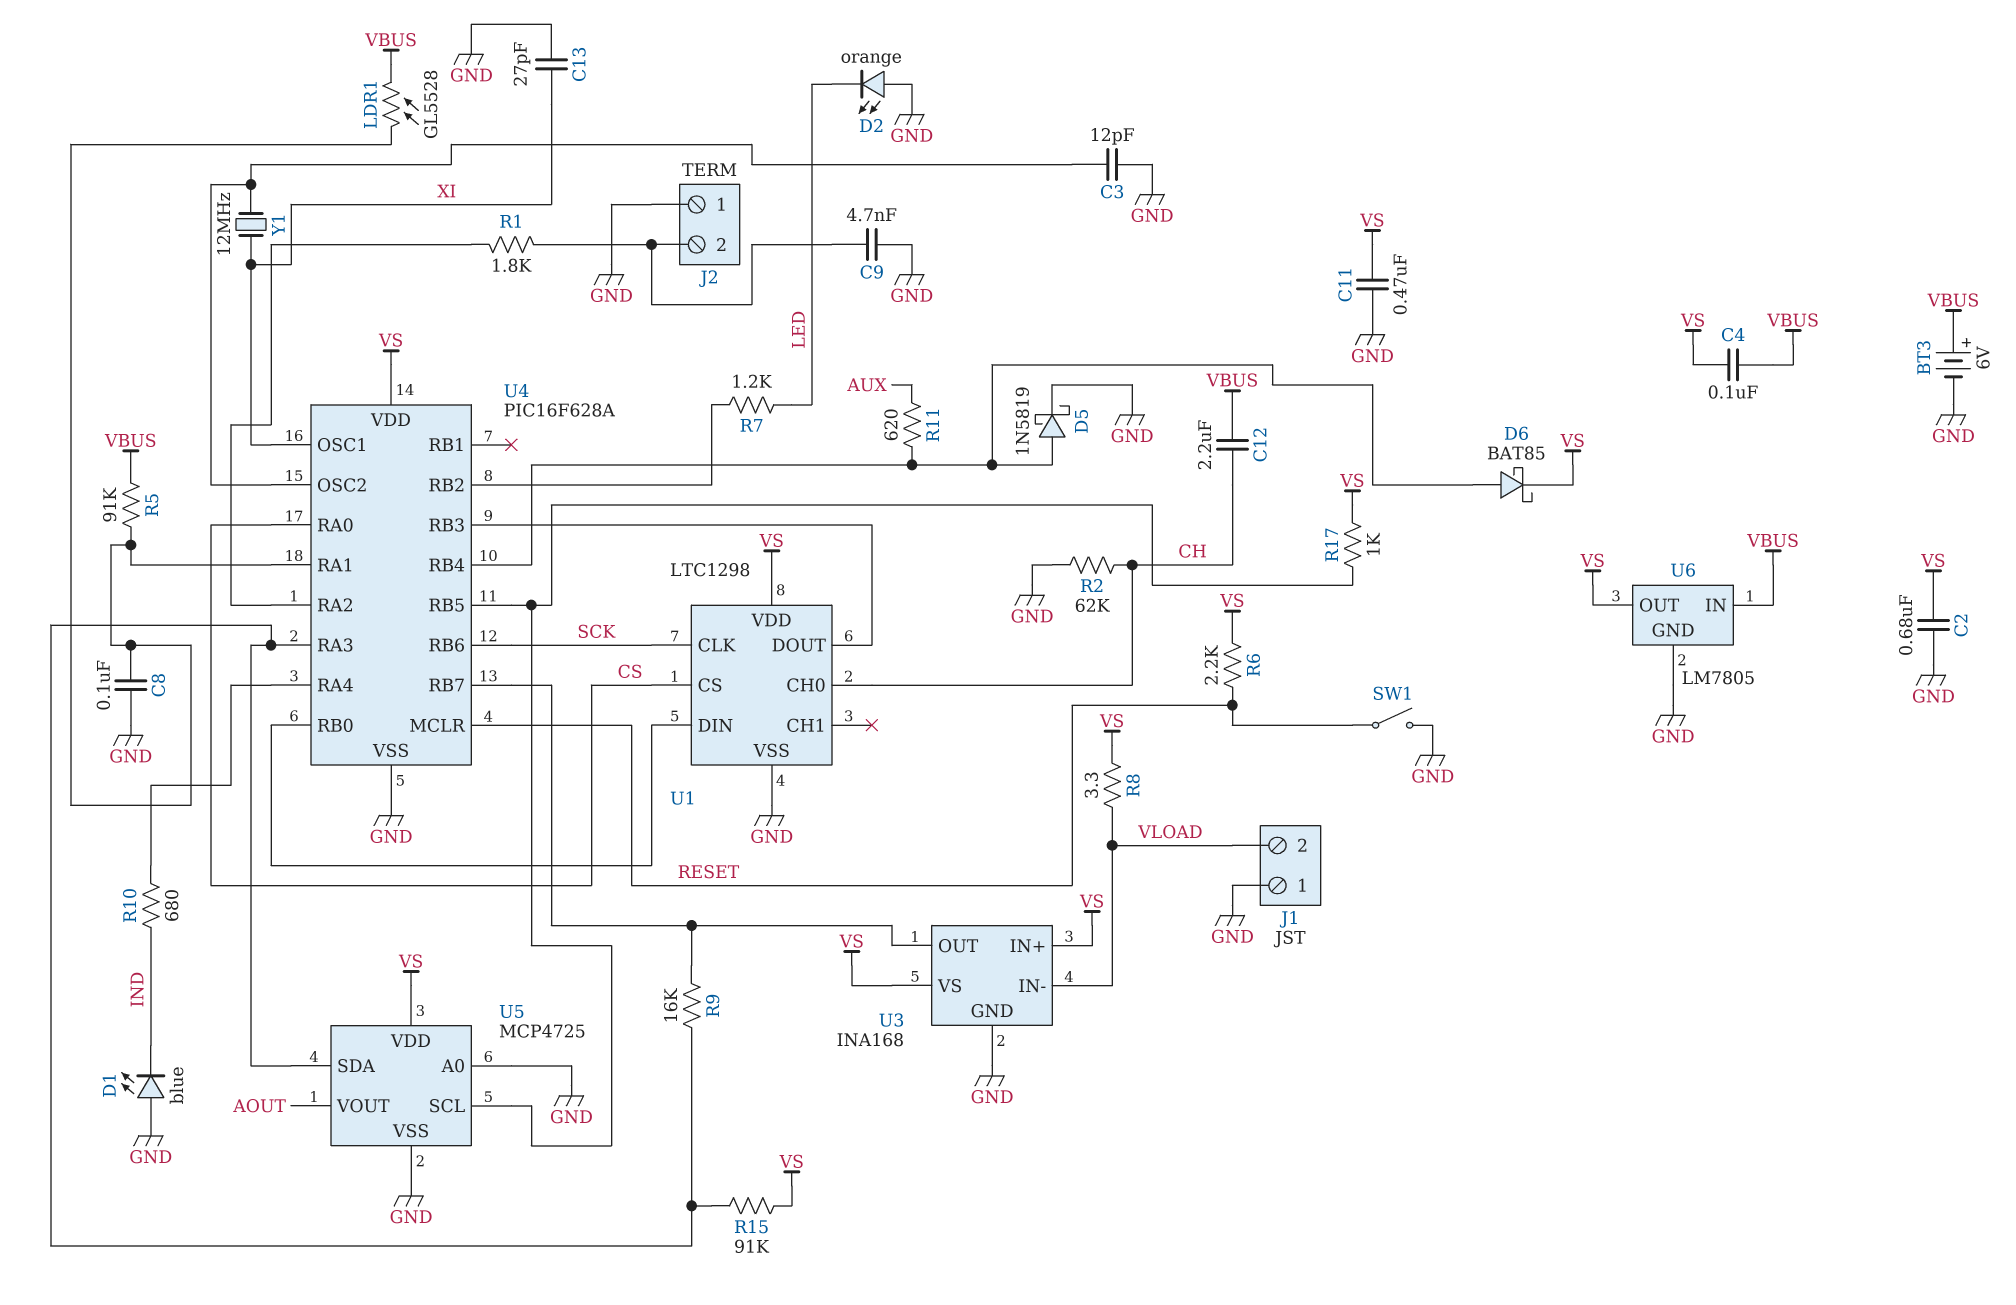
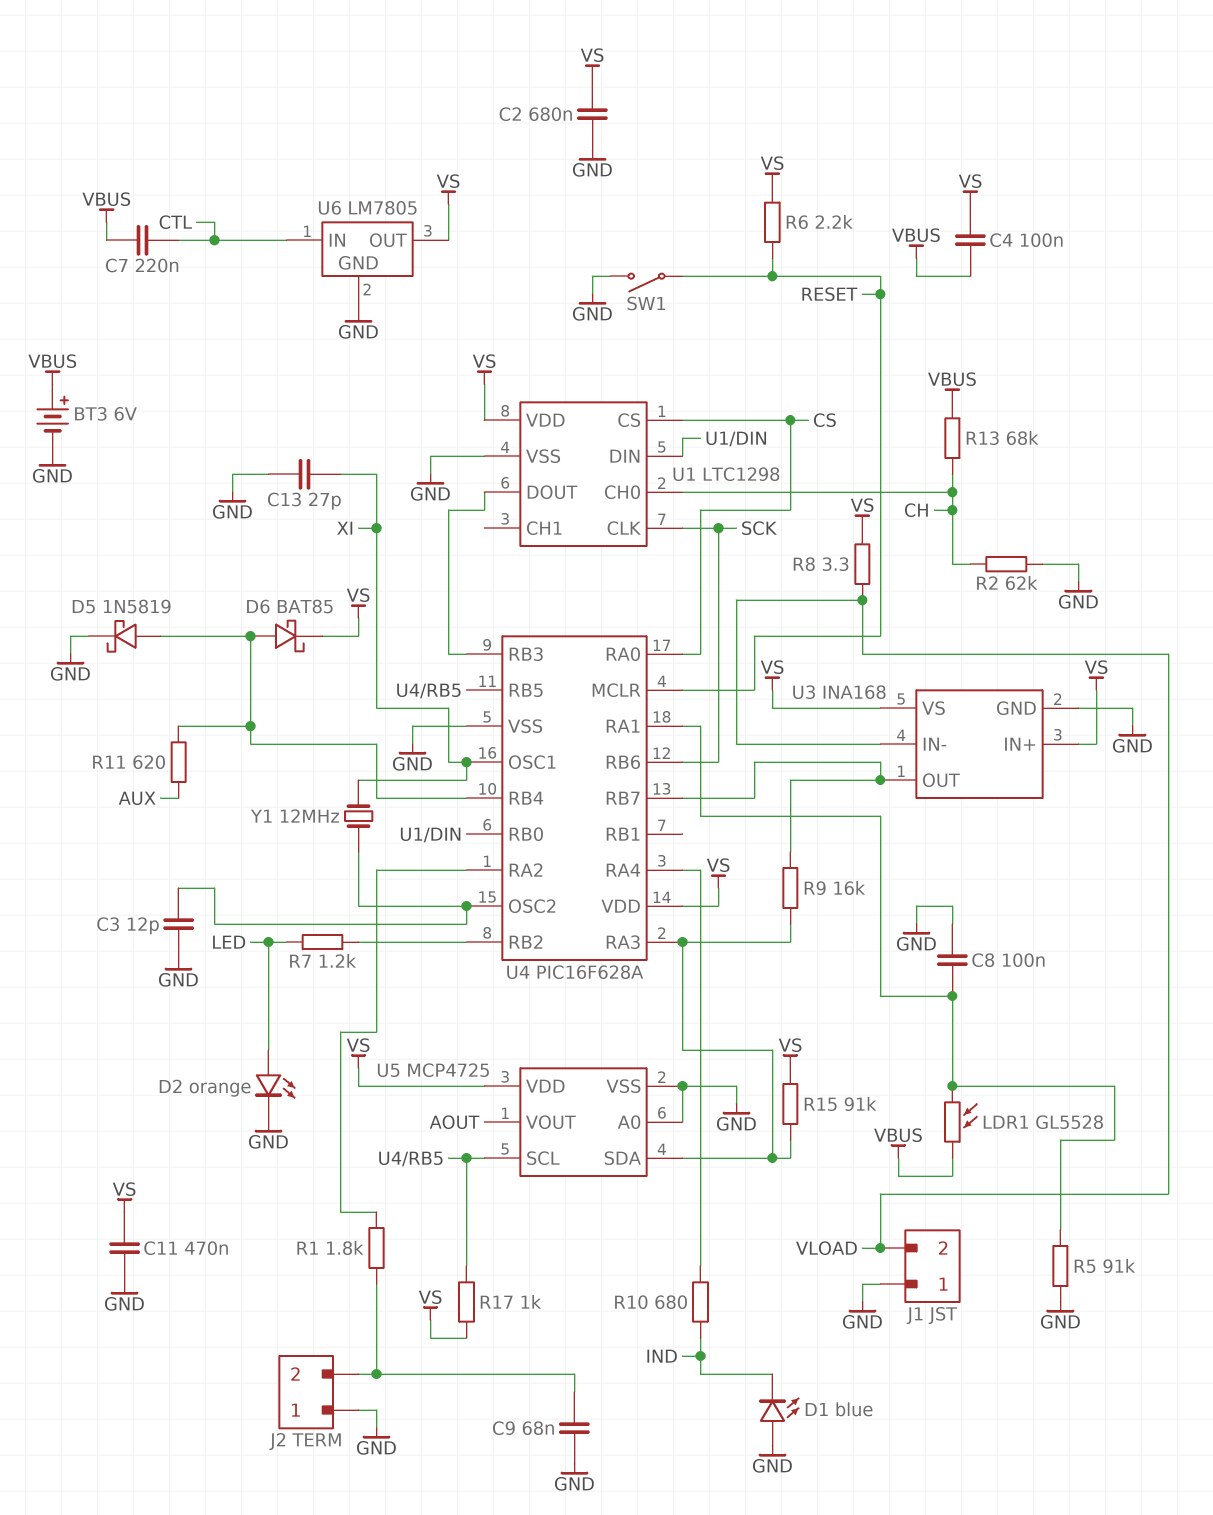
C7: none -> 220nF (CTL, VBUS)
C9: 4.7nF (GND, J2/2) -> 68nF (GND, J2/2)
C12: 2.2uF (CH, VBUS) -> none
D2: LED orange (A GND, K LED) -> LED orange (A LED, K GND)
R5: 91k (U4/RA1, VBUS) -> 91k (GND, U4/RA1)
R13: none -> 68k (CH, VBUS)
U6 pin IN: VBUS -> CTL

